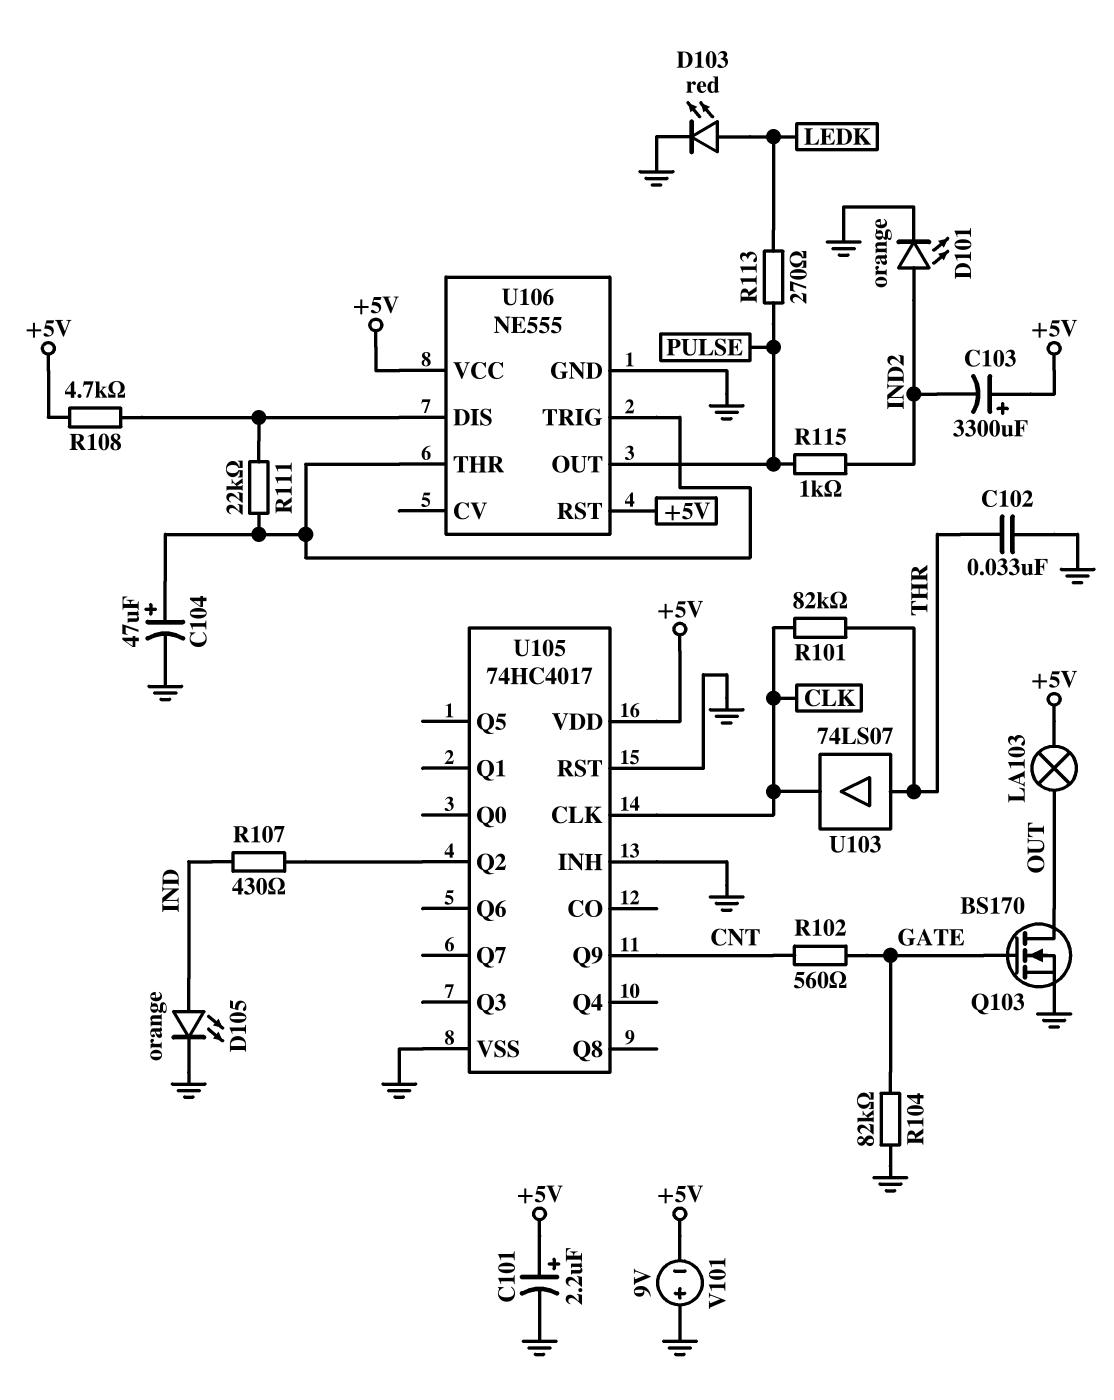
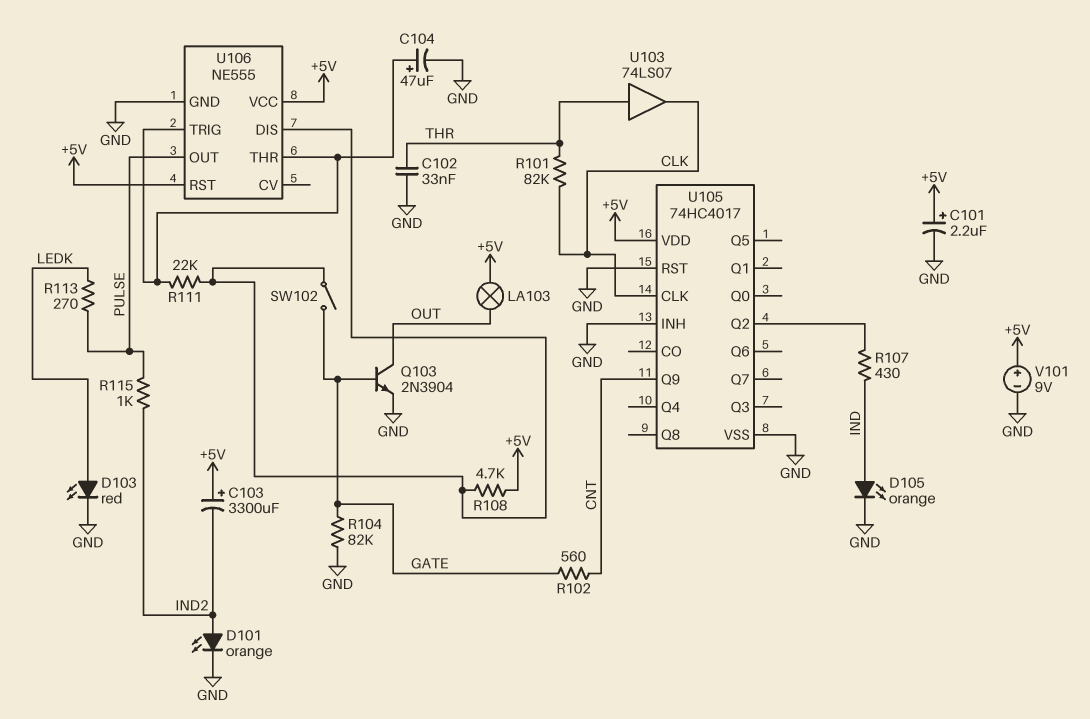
Q103: NMOS BS170 (G GATE, D OUT, S GND) -> NPN 2N3904 (B GATE, C OUT, E GND)
SW102: none -> switch (GATE, U106/DIS)
V101: 9V (plus GND, minus +5V) -> 9V (plus +5V, minus GND)

